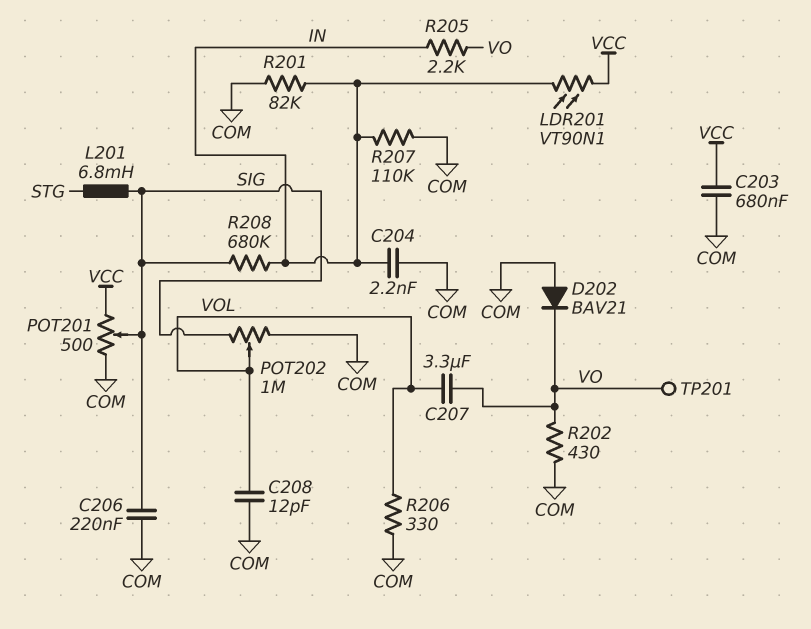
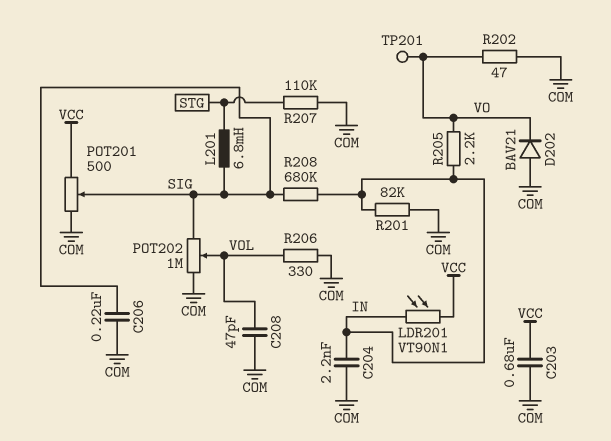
C207: 3.3uF (VO, VOL) -> none
C208: 12pF (COM, VOL) -> 47pF (COM, VOL)
R202: 430 (COM, VO) -> 47 (COM, VO)
R207: 110k (COM, IN) -> 110k (COM, STG)

